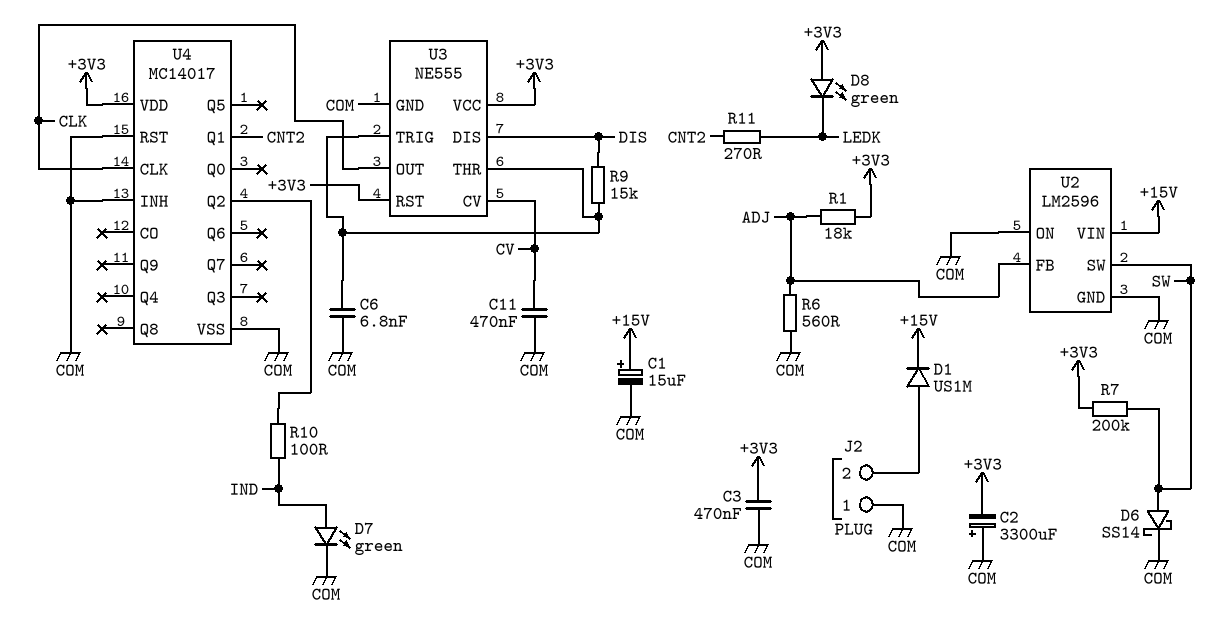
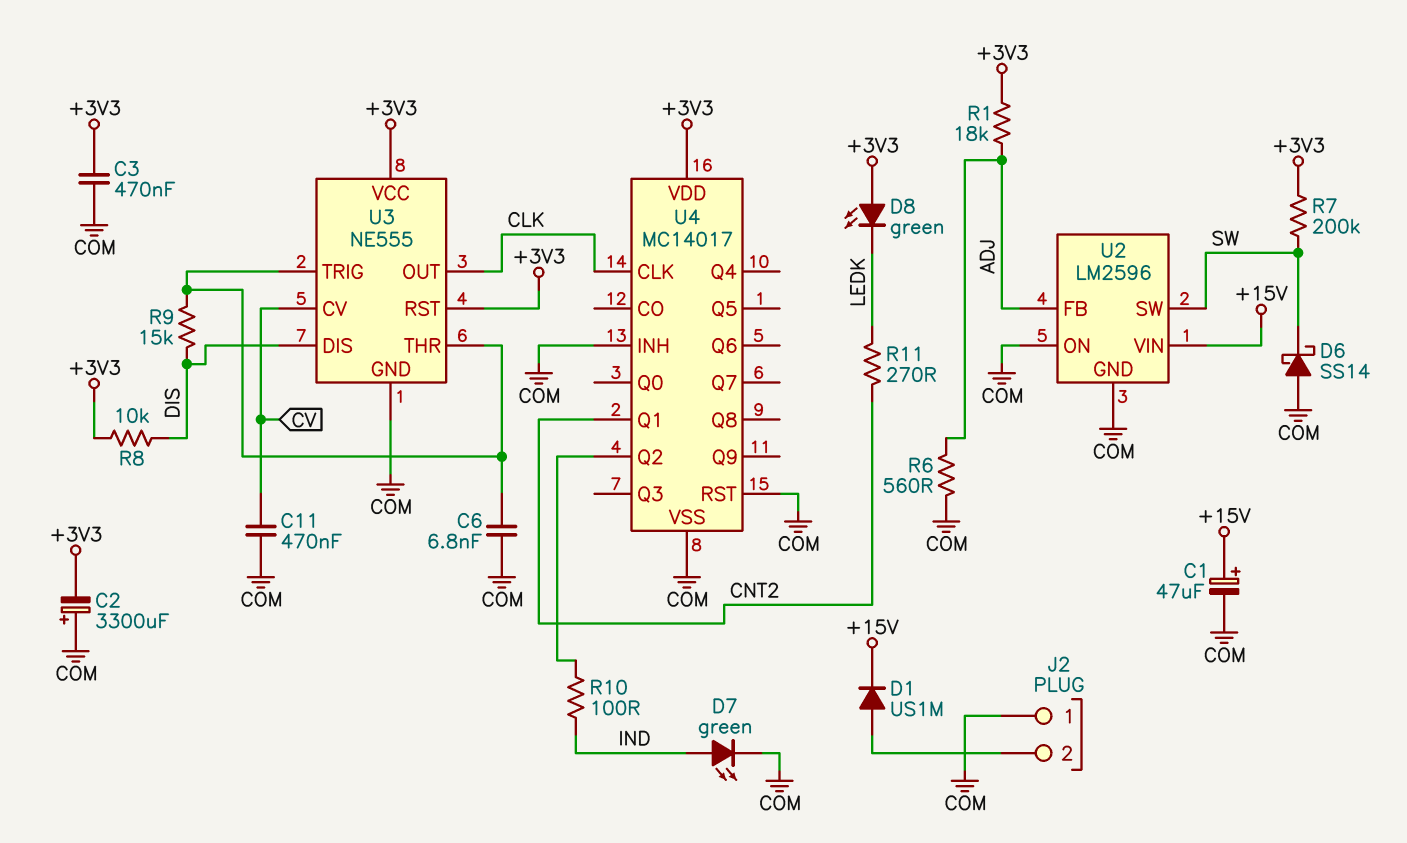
C1: 15uF (plus +15V, minus COM) -> 47uF (plus +15V, minus COM)
D6: schottky SS14 (A SW, K COM) -> schottky SS14 (A COM, K SW)
R8: none -> 10k (+3V3, DIS)

